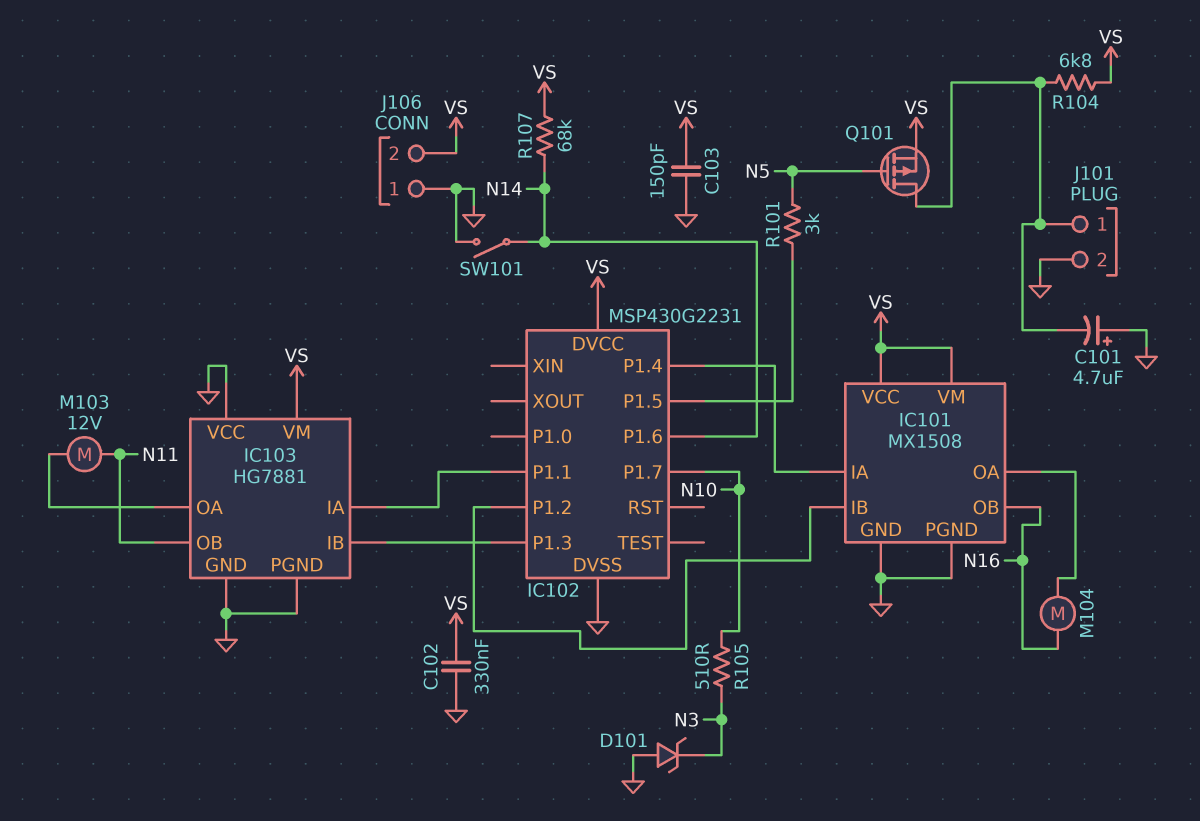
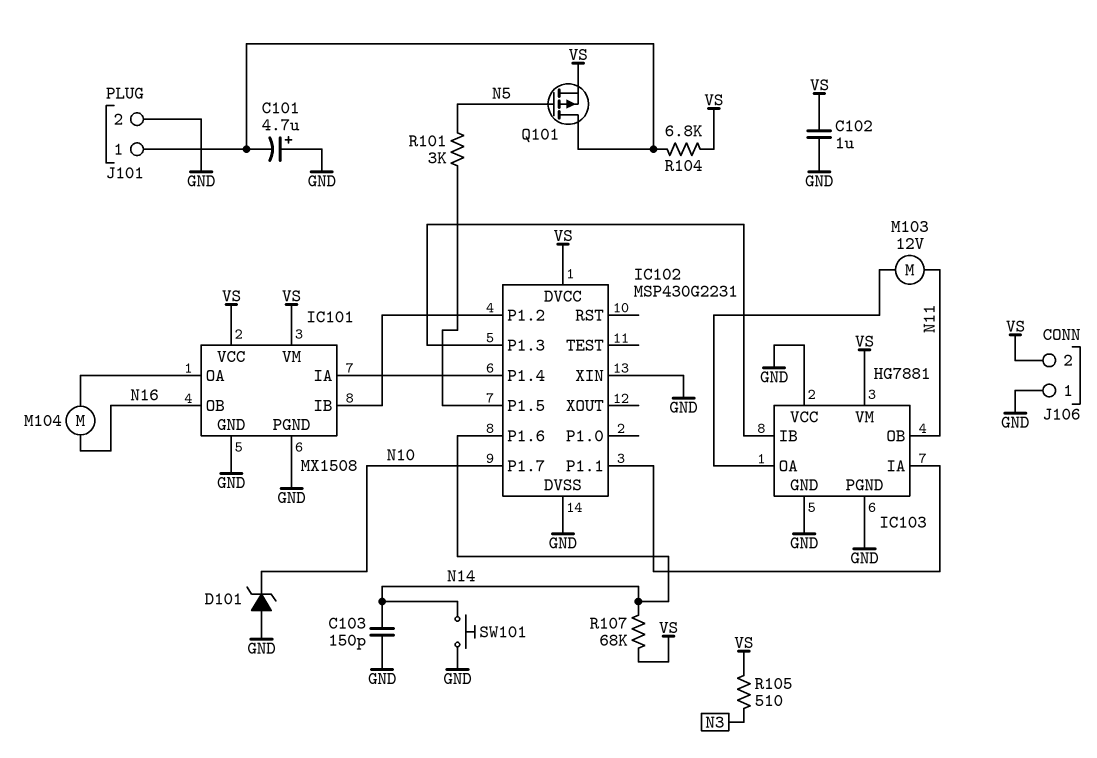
C102: 330nF (GND, VS) -> 1uF (GND, VS)
C103: 150pF (GND, VS) -> 150pF (GND, N14)
D101: zener (A GND, K N3) -> zener (A GND, K N10)
IC102 pin XIN: none -> GND
R105: 510 (N3, N10) -> 510 (N3, VS)
SW101: switch (GND, N14) -> button (GND, N14)

